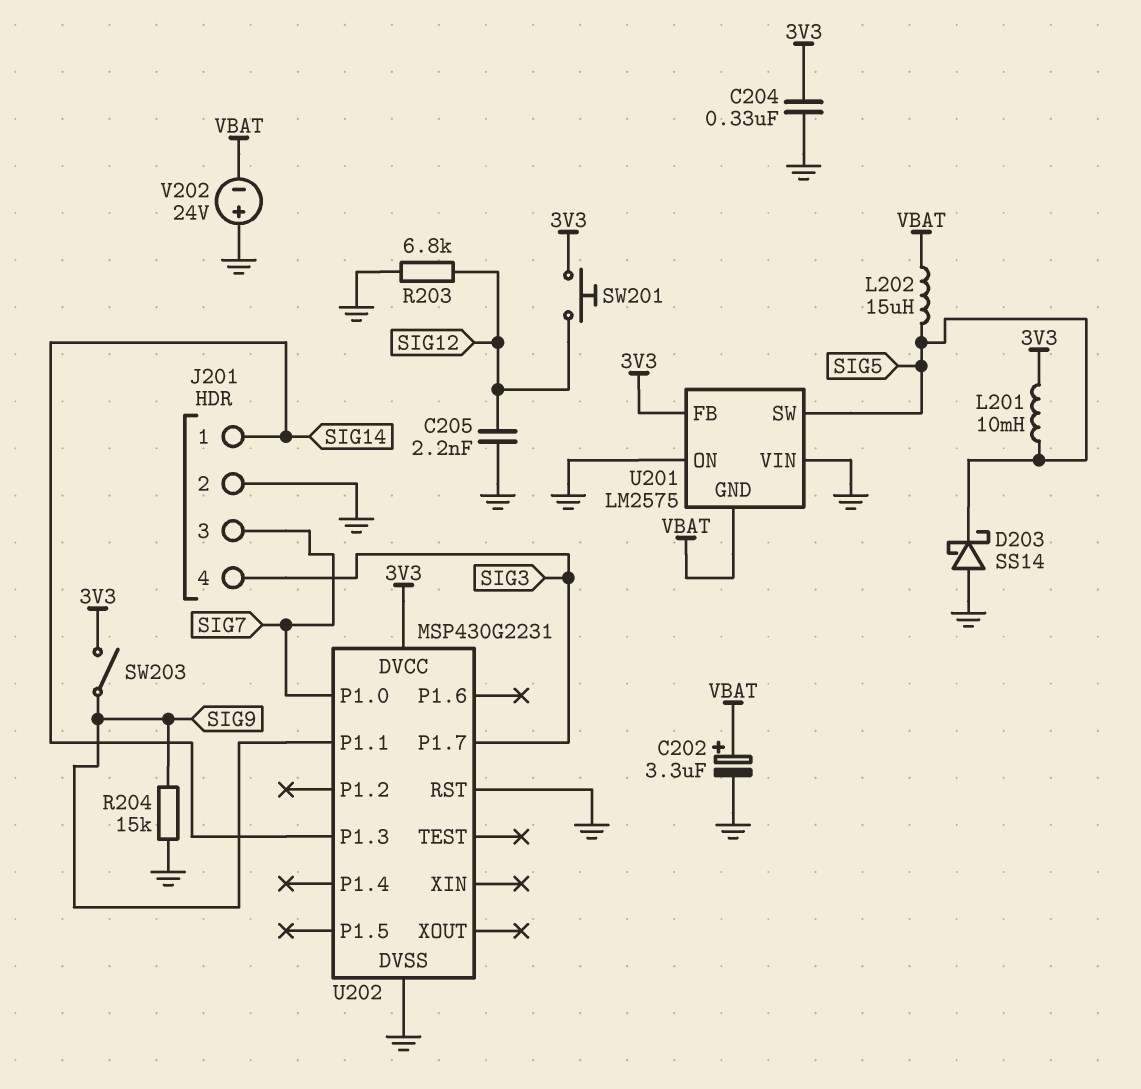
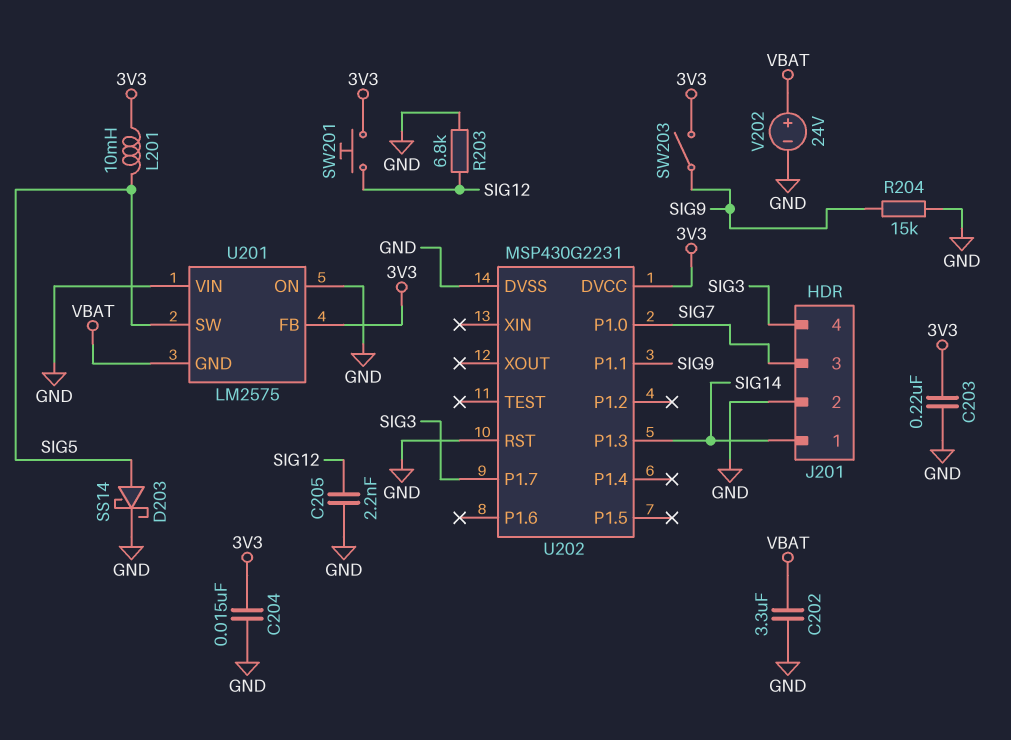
C202: 3.3uF (plus VBAT, minus GND) -> 3.3uF (GND, VBAT)
C203: none -> 220nF (3V3, GND)
C204: 330nF (3V3, GND) -> 15nF (3V3, GND)
D203: schottky SS14 (A GND, K SIG5) -> schottky SS14 (A SIG5, K GND)
L202: 15uH (SIG5, VBAT) -> none
V202: 24V (plus GND, minus VBAT) -> 24V (plus VBAT, minus GND)

